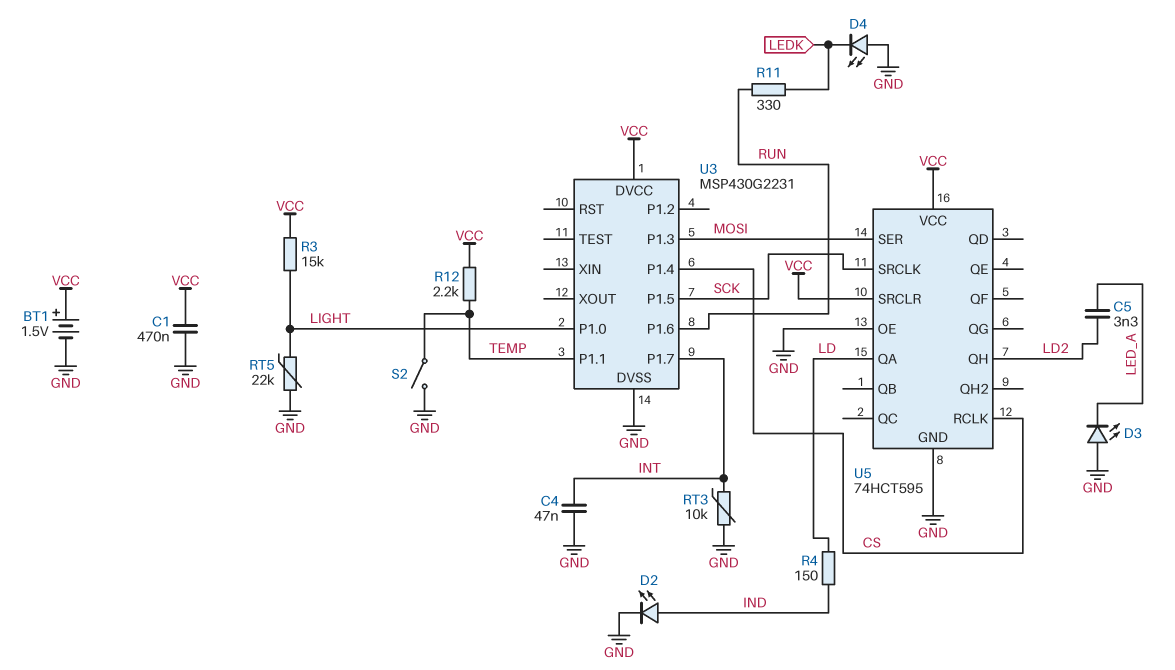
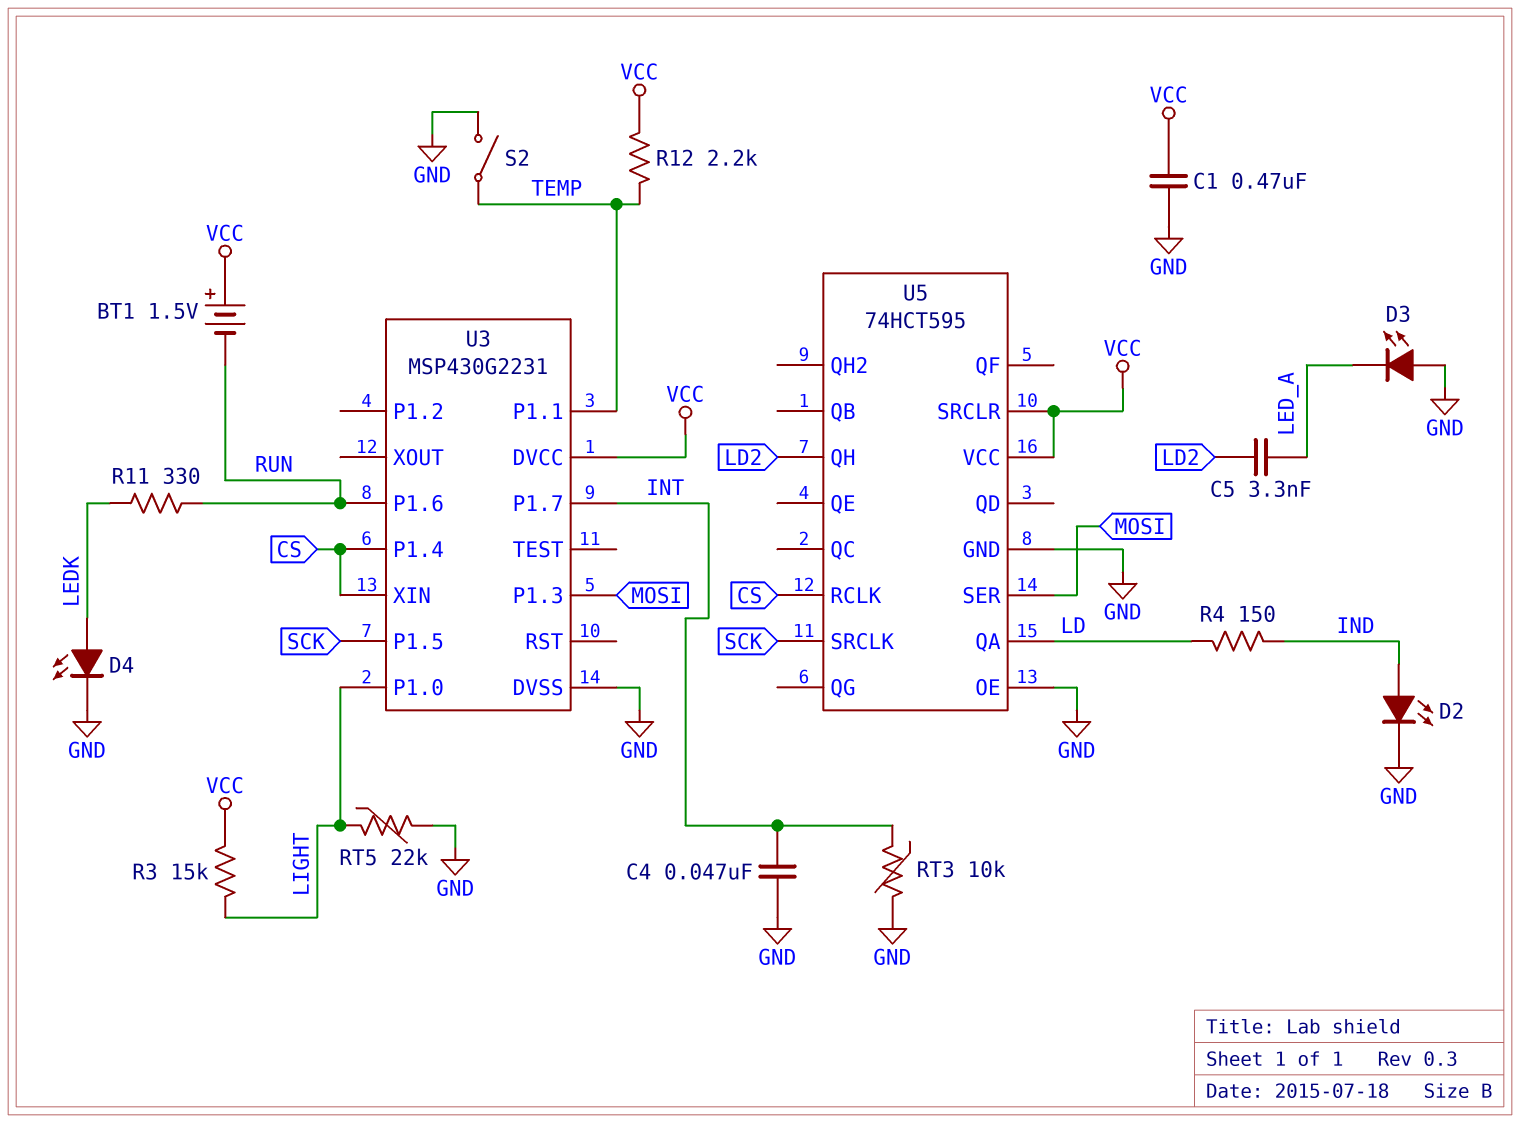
BT1: 1.5V (plus VCC, minus GND) -> 1.5V (plus VCC, minus RUN)
D4: LED (A GND, K LEDK) -> LED (A LEDK, K GND)
U3 pin XIN: none -> CS

